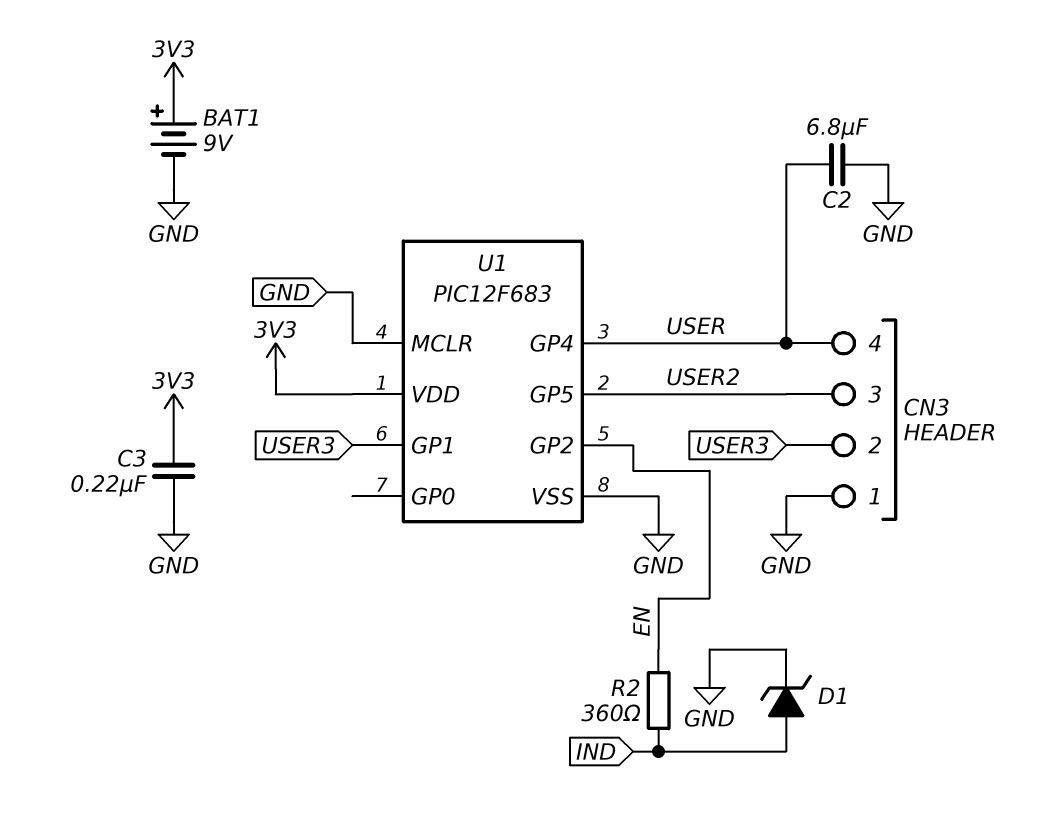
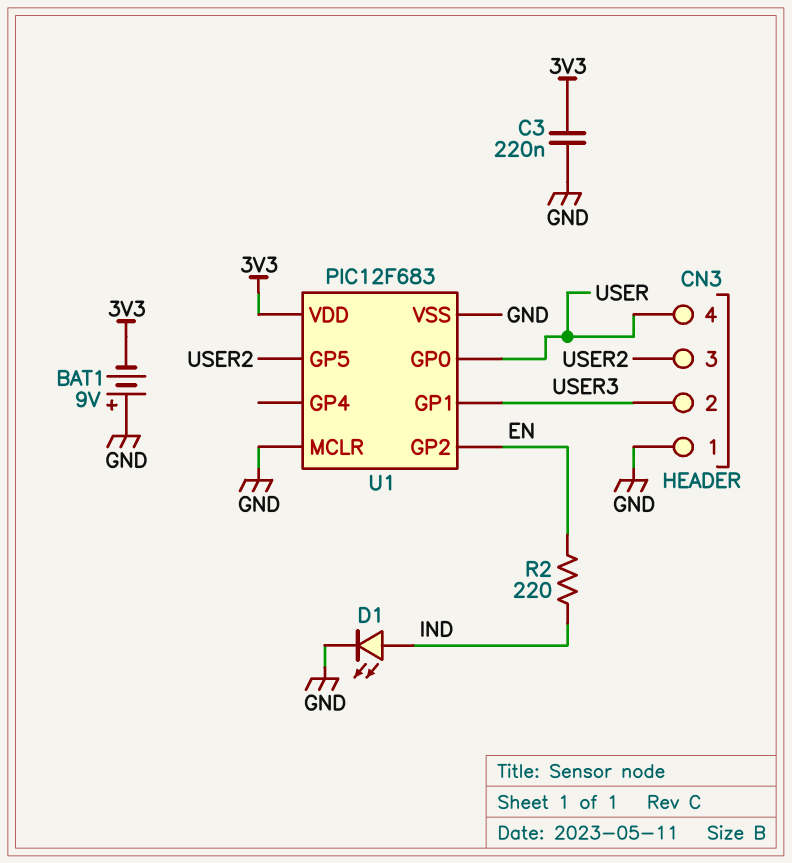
BAT1: 9V (plus 3V3, minus GND) -> 9V (plus GND, minus 3V3)
C2: 6.8uF (GND, USER) -> none
D1: zener (A IND, K GND) -> LED (A IND, K GND)
R2: 360 (EN, IND) -> 220 (EN, IND)
U1 pin GP0: none -> USER
U1 pin GP4: USER -> none

